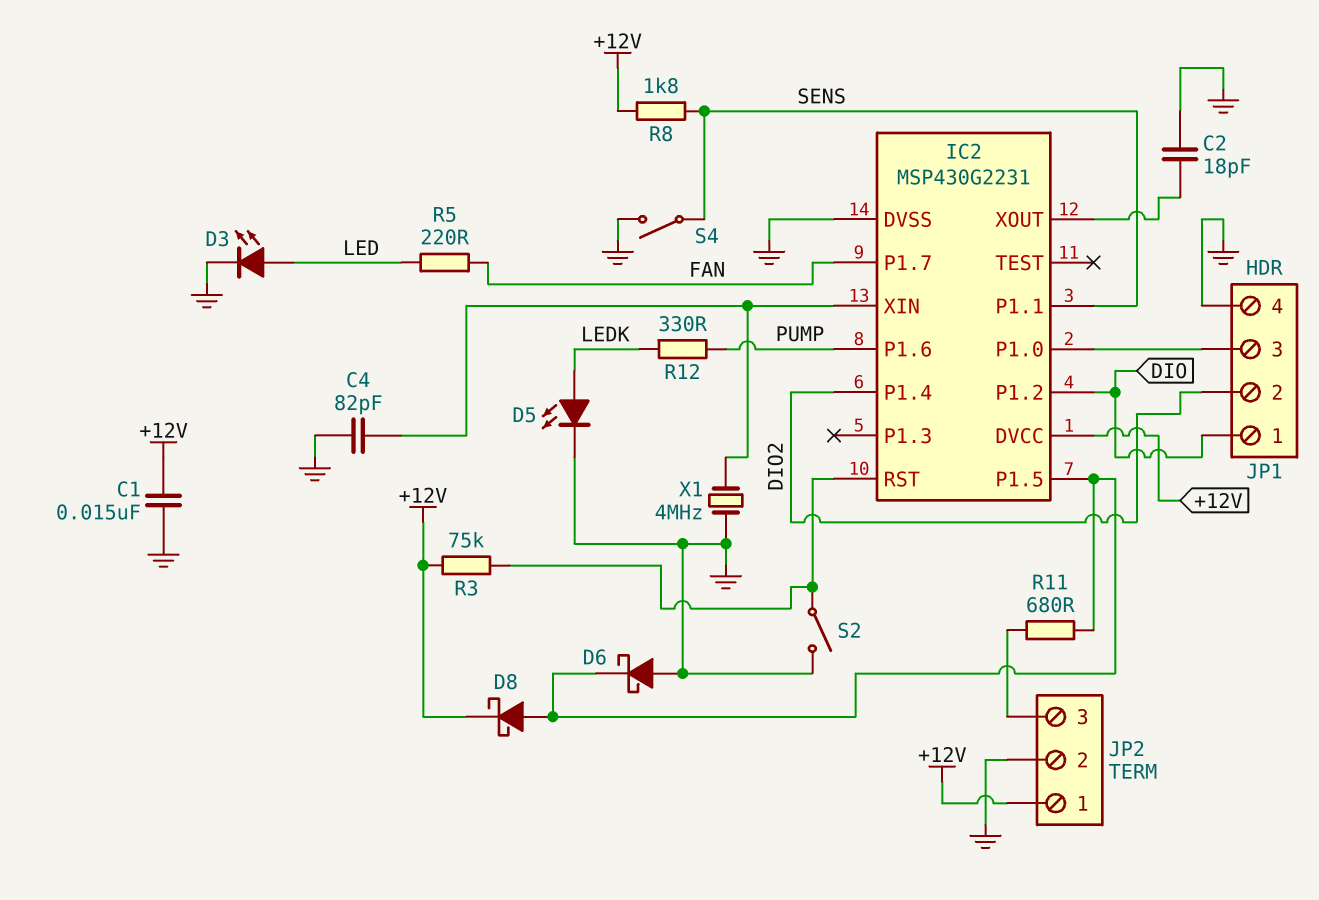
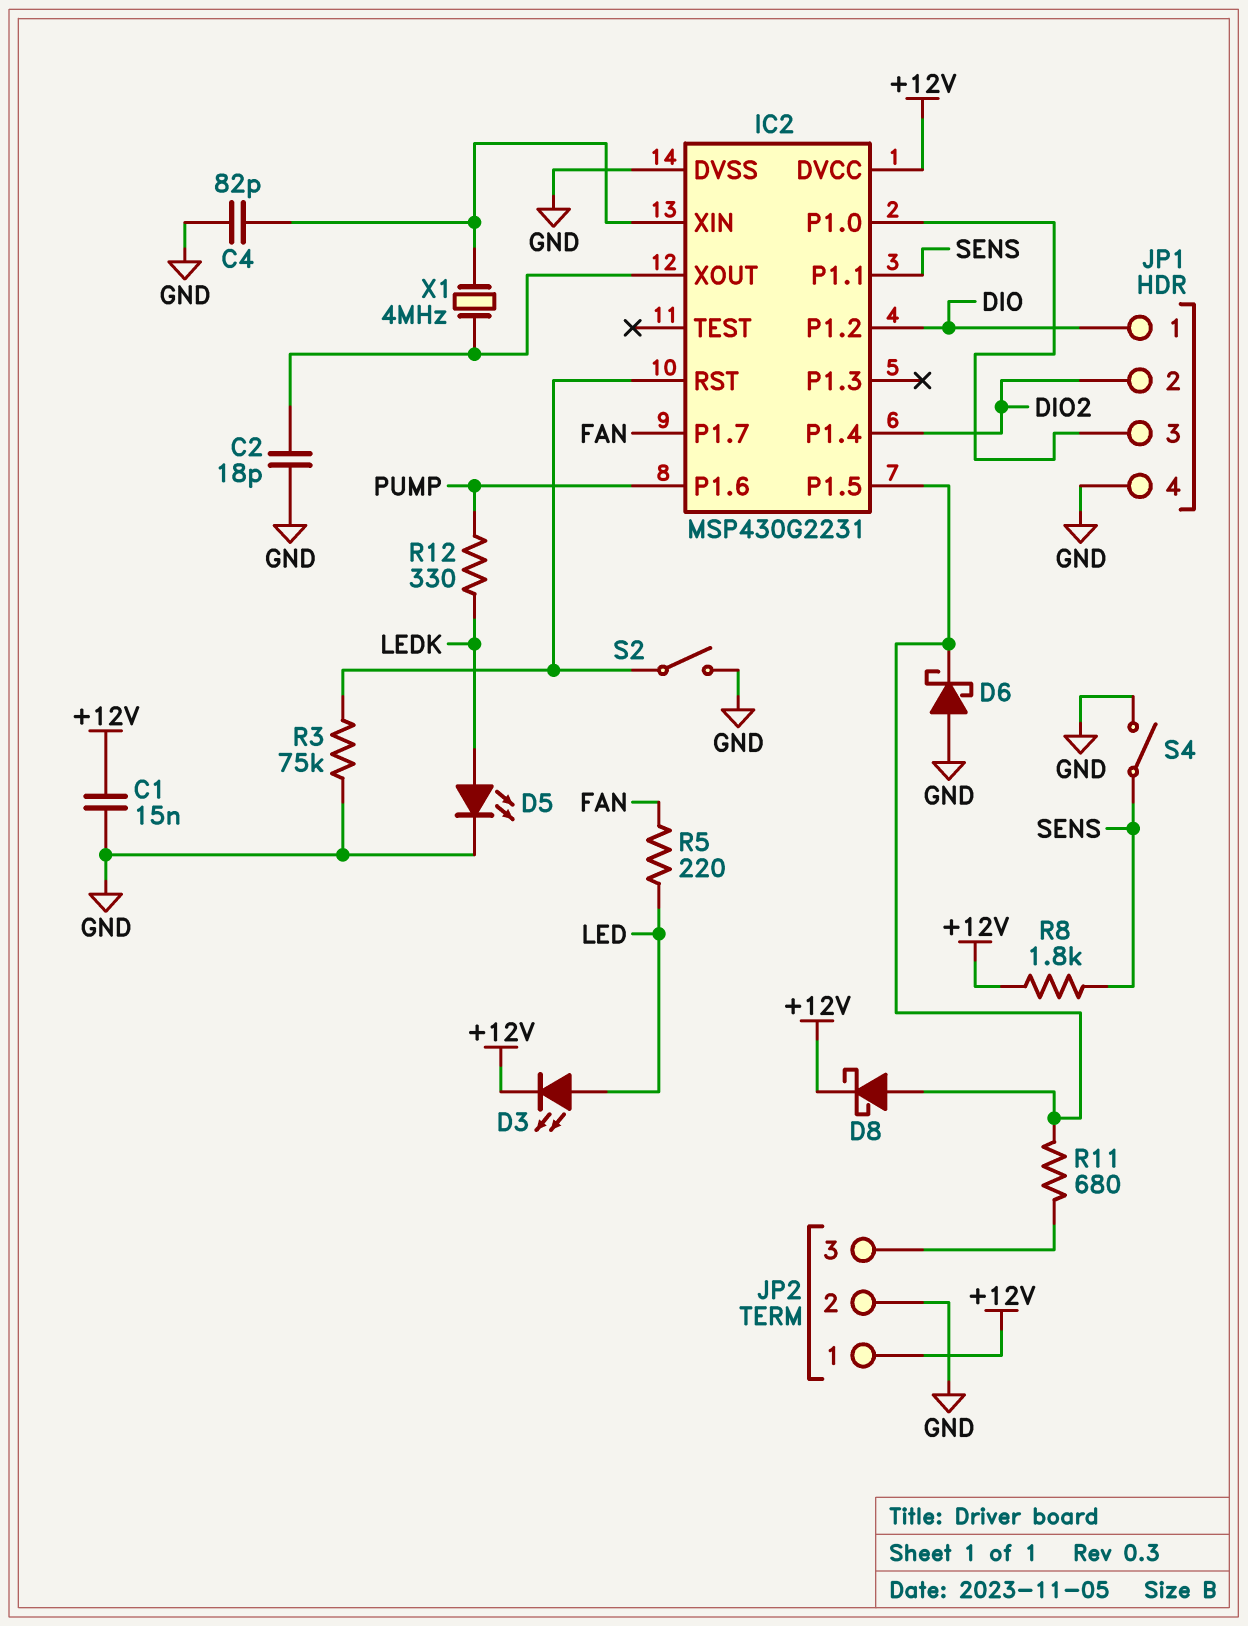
D3: LED (A LED, K GND) -> LED (A LED, K +12V)
R3: 75k (+12V, IC2/RST) -> 75k (GND, IC2/RST)
X1: 4MHz (GND, IC2/XIN) -> 4MHz (IC2/XIN, IC2/XOUT)

